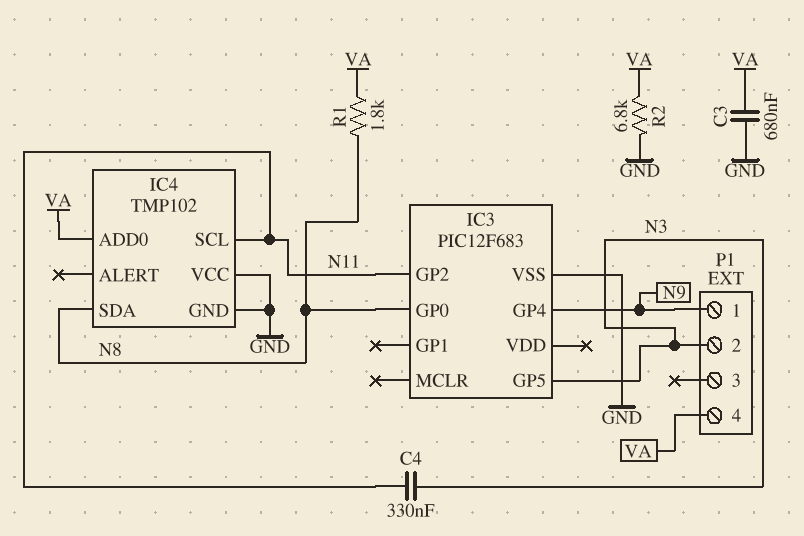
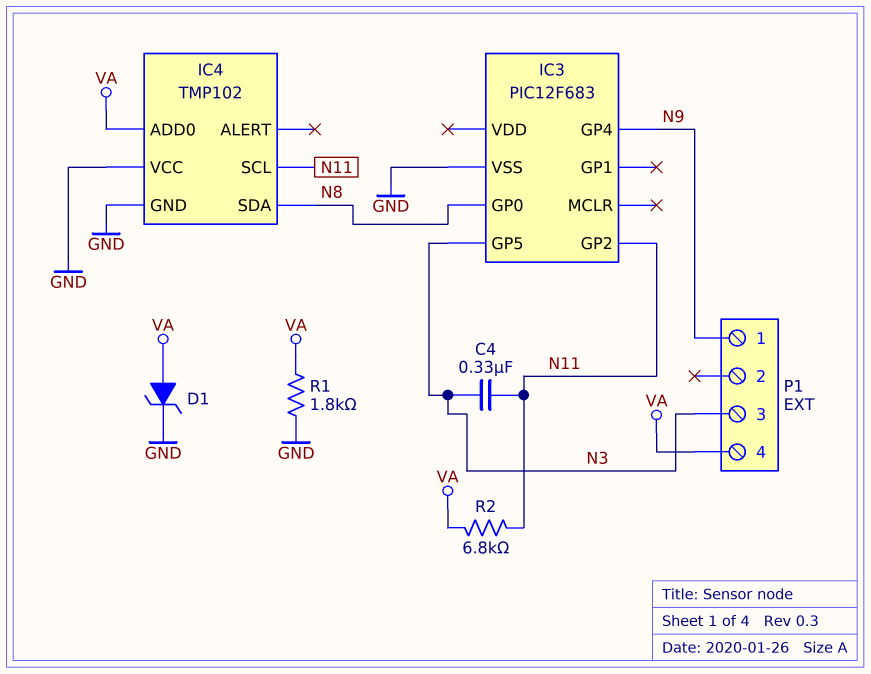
C3: 680nF (GND, VA) -> none
D1: none -> zener (A VA, K GND)
P1 pin 2: N3 -> none
P1 pin 3: none -> N3
R1: 1.8k (N8, VA) -> 1.8k (GND, VA)
R2: 6.8k (GND, VA) -> 6.8k (N11, VA)

